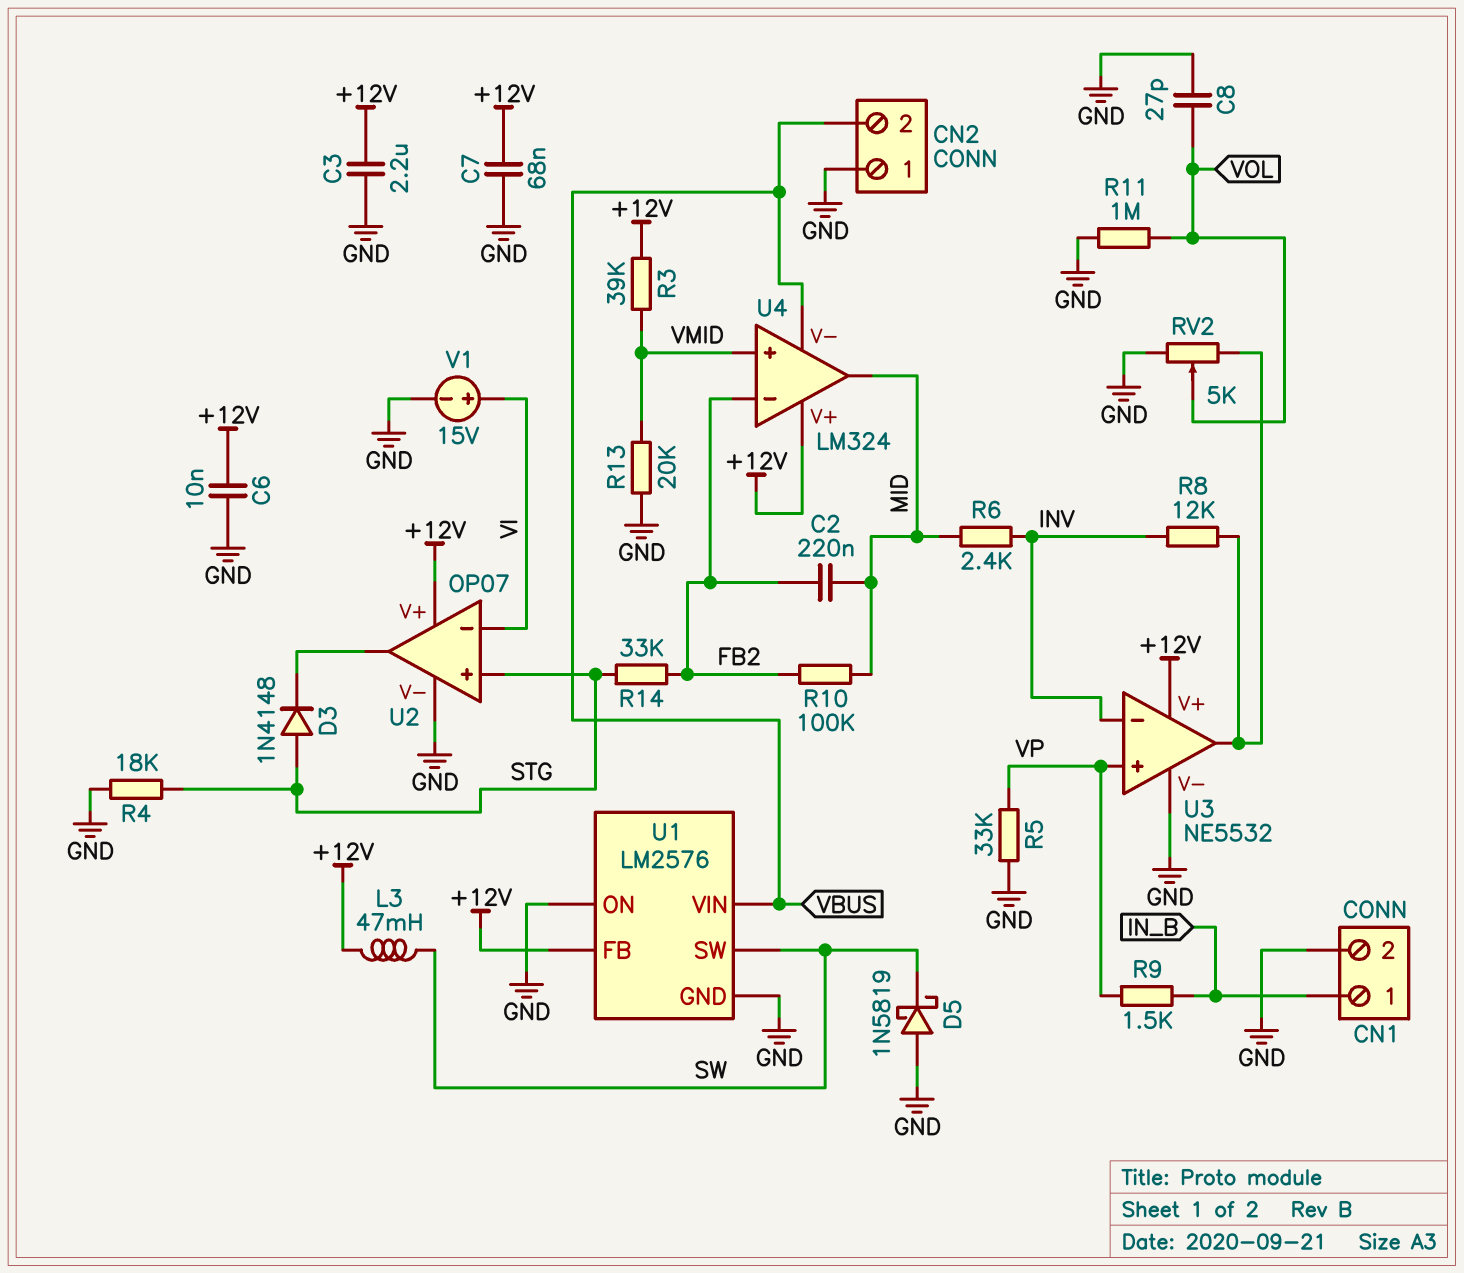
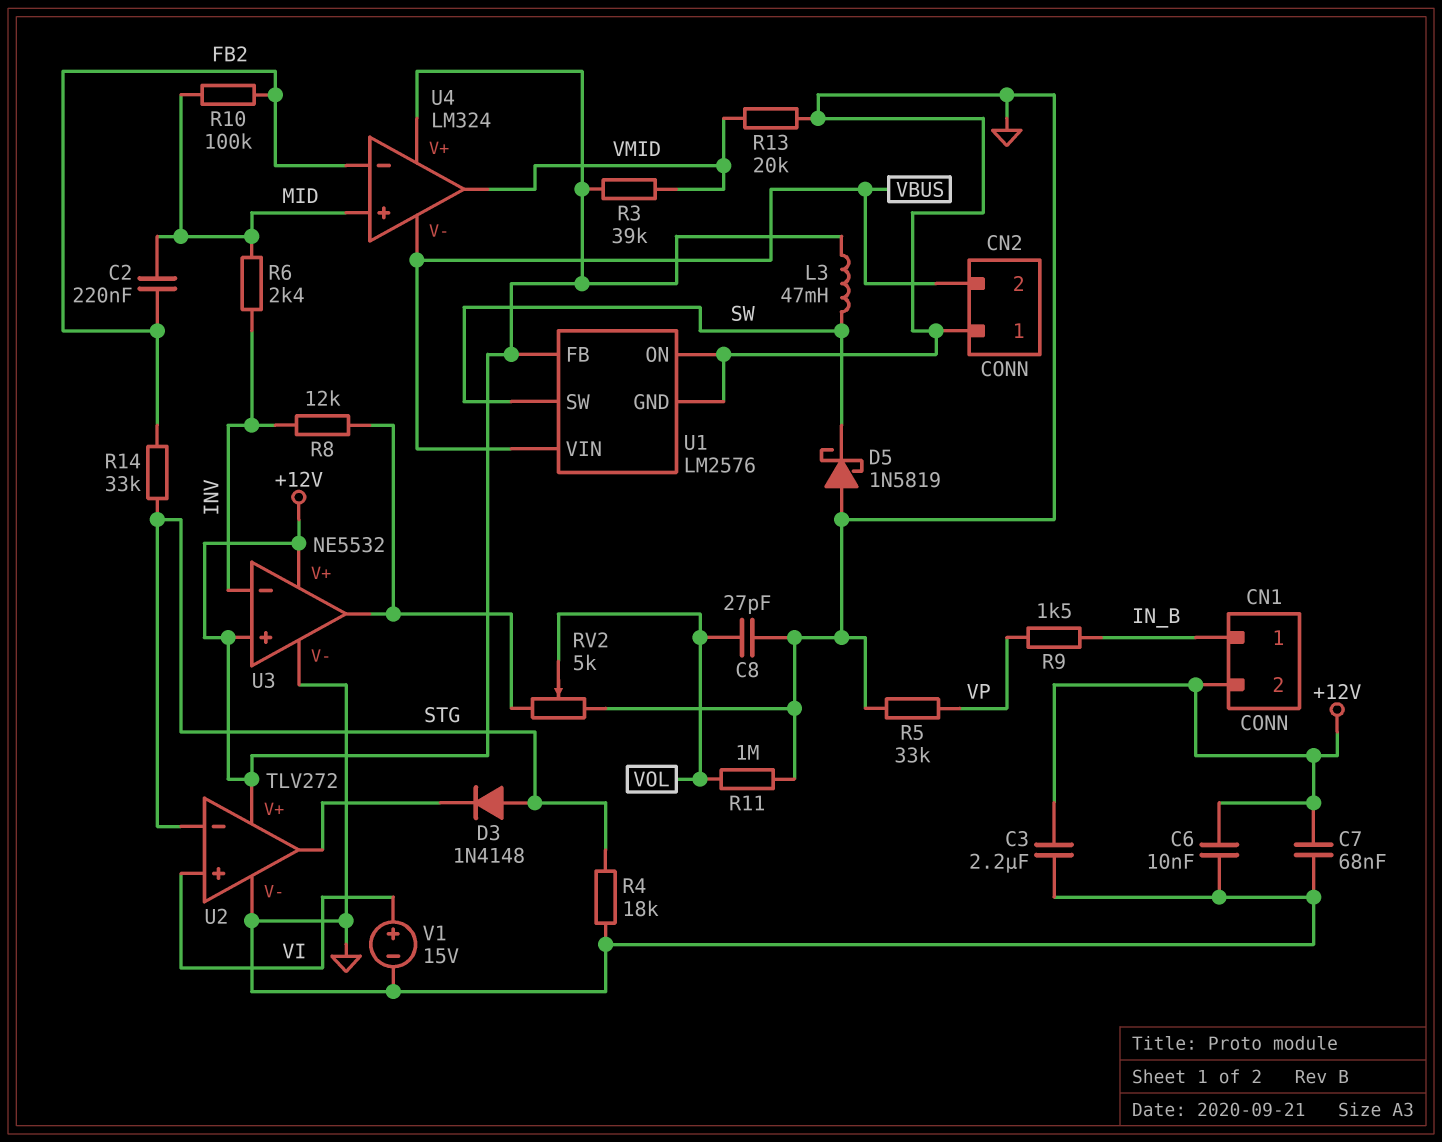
CN1 pin 2: GND -> +12V
U2: OP07 -> TLV272
U2 pin in+: STG -> VI
U2 pin in-: VI -> STG
U3 pin in+: VP -> +12V
U4 pin in+: VMID -> MID
U4 pin out: MID -> VMID

